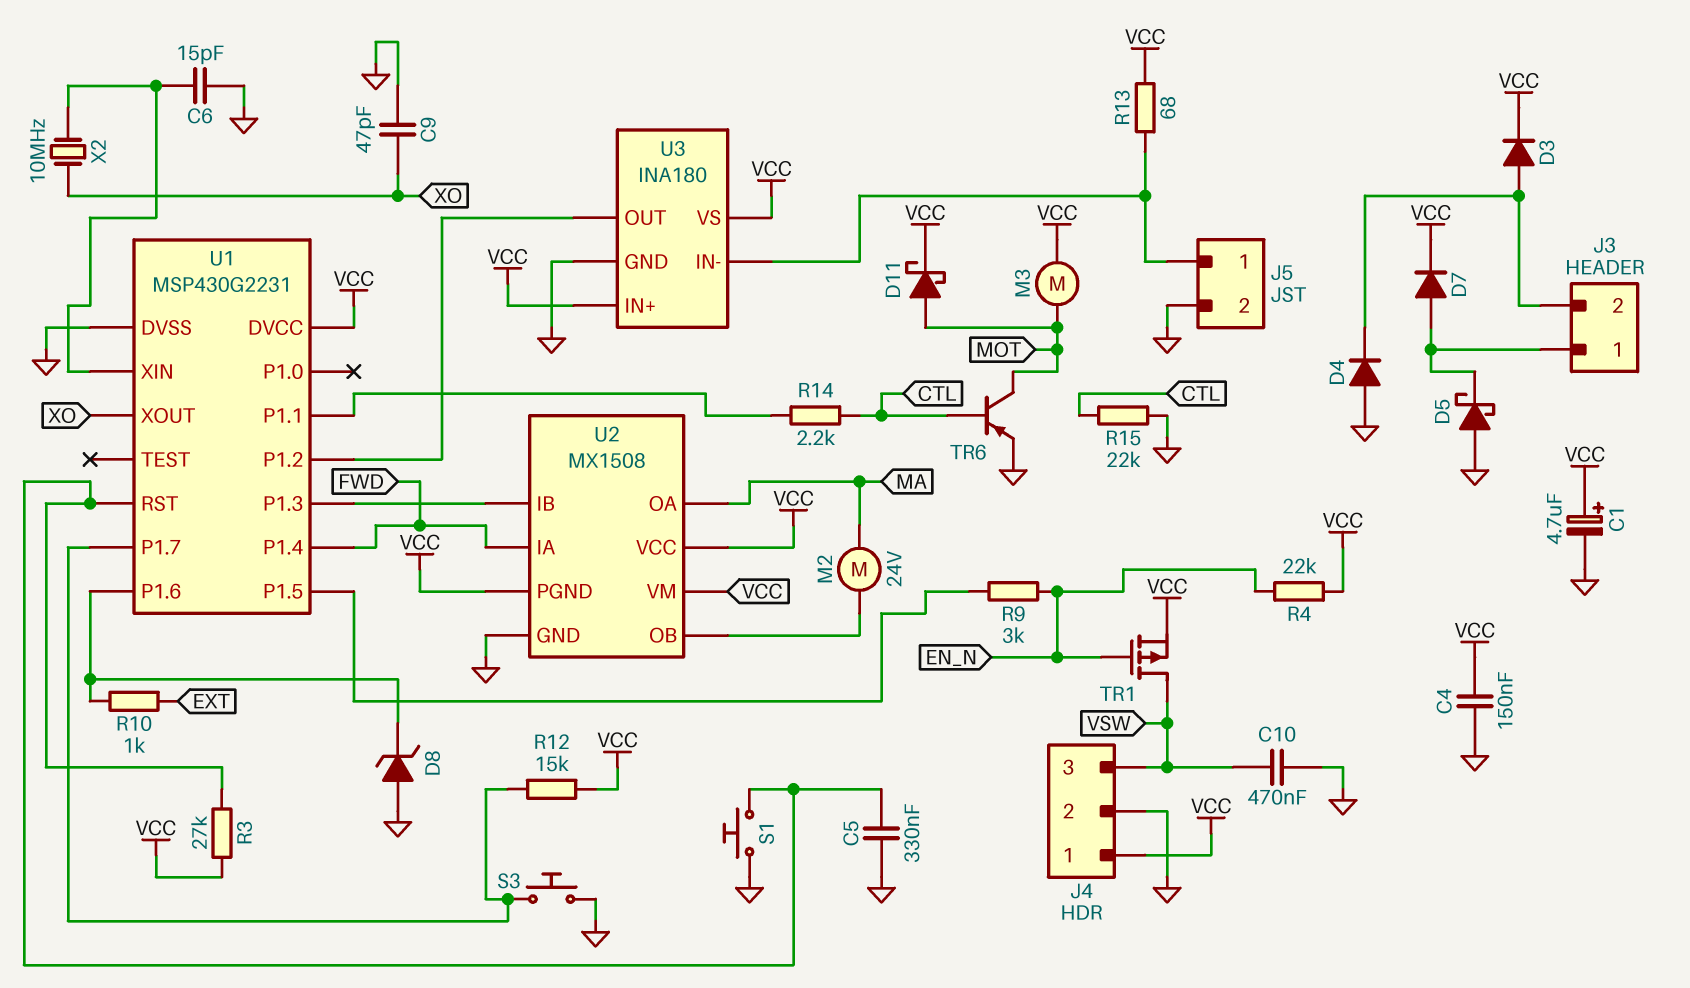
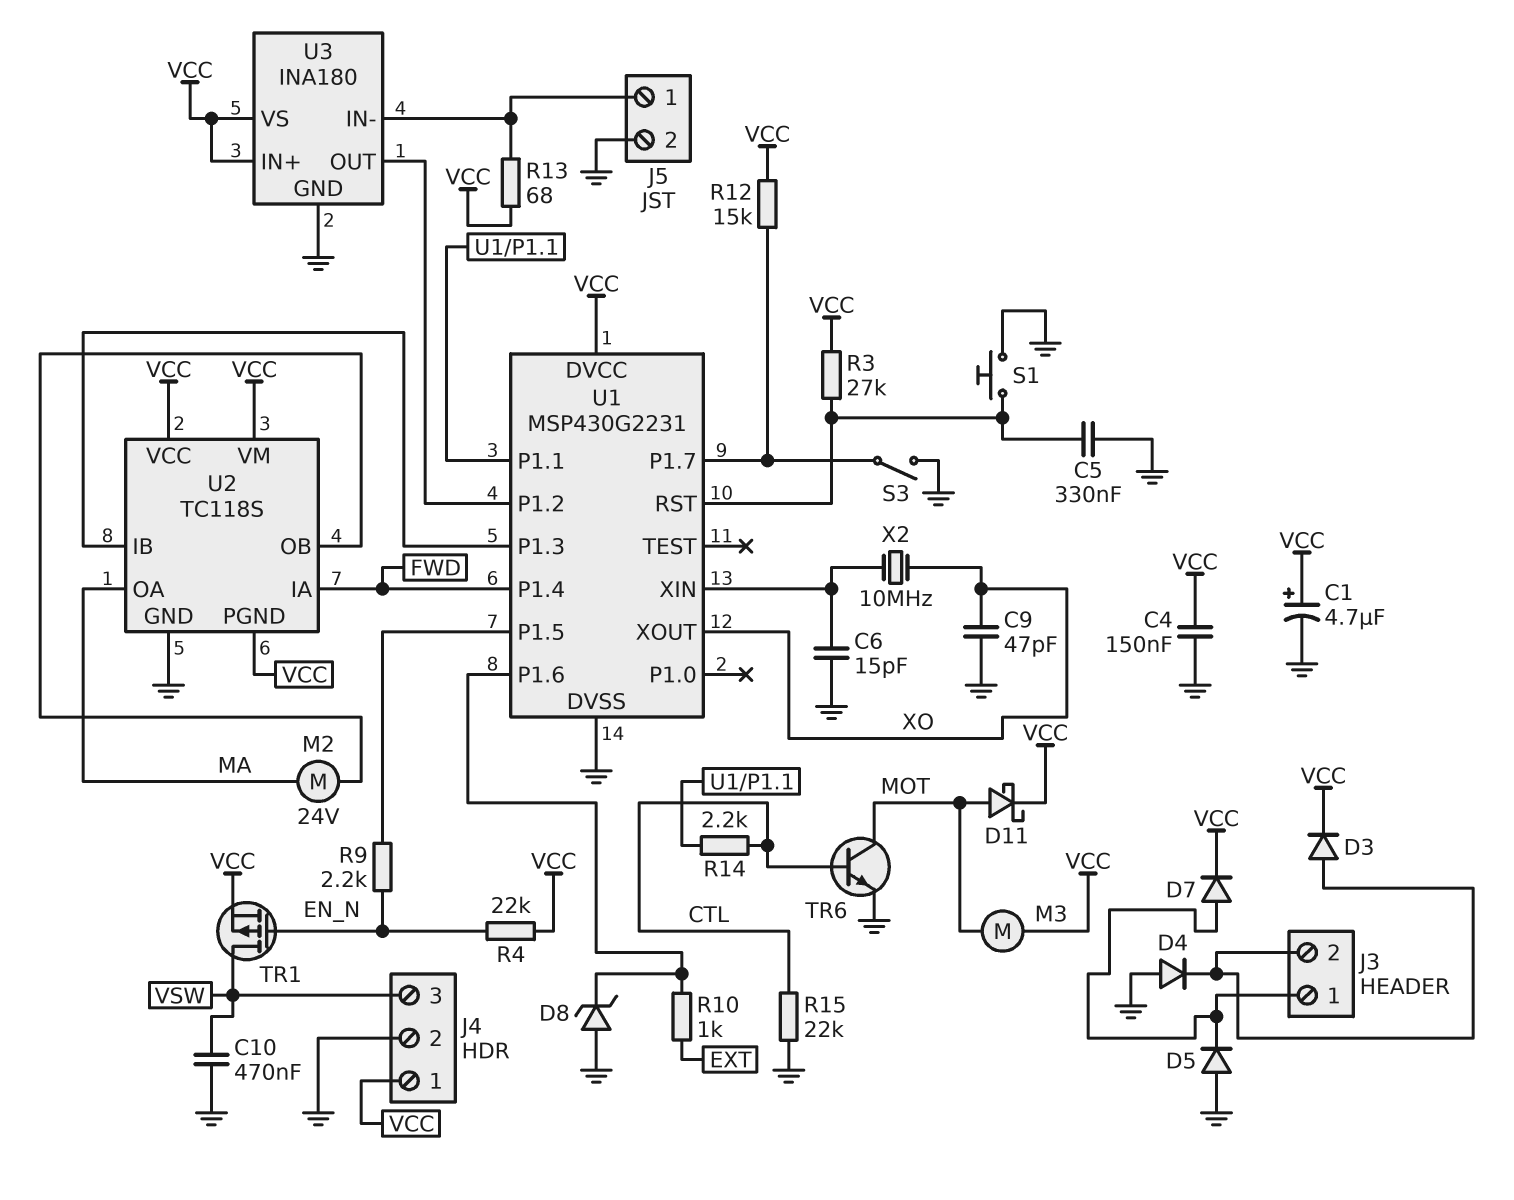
D5: schottky (A GND, K J3/1) -> diode (A GND, K J3/1)
R9: 3k (EN_N, U1/P1.5) -> 2.2k (EN_N, U1/P1.5)
S3: button (GND, U1/P1.7) -> switch (GND, U1/P1.7)
TR6: PNP (B CTL, C MOT, E GND) -> NPN (B CTL, C MOT, E GND)
U2: MX1508 -> TC118S

